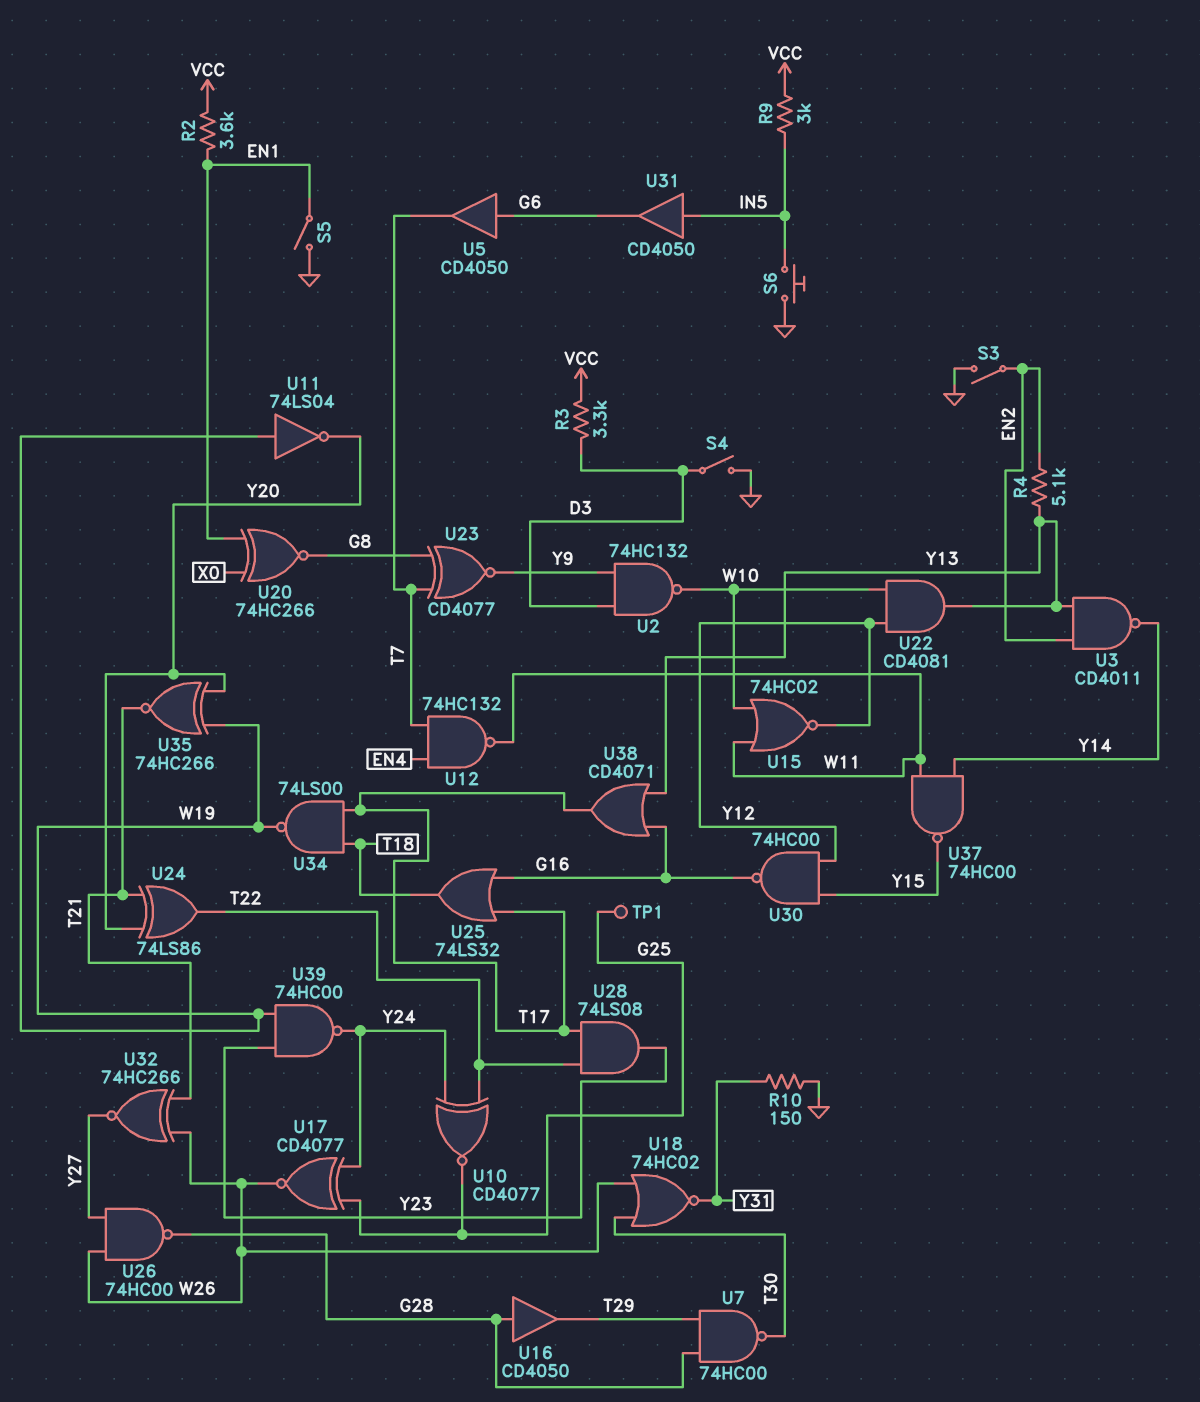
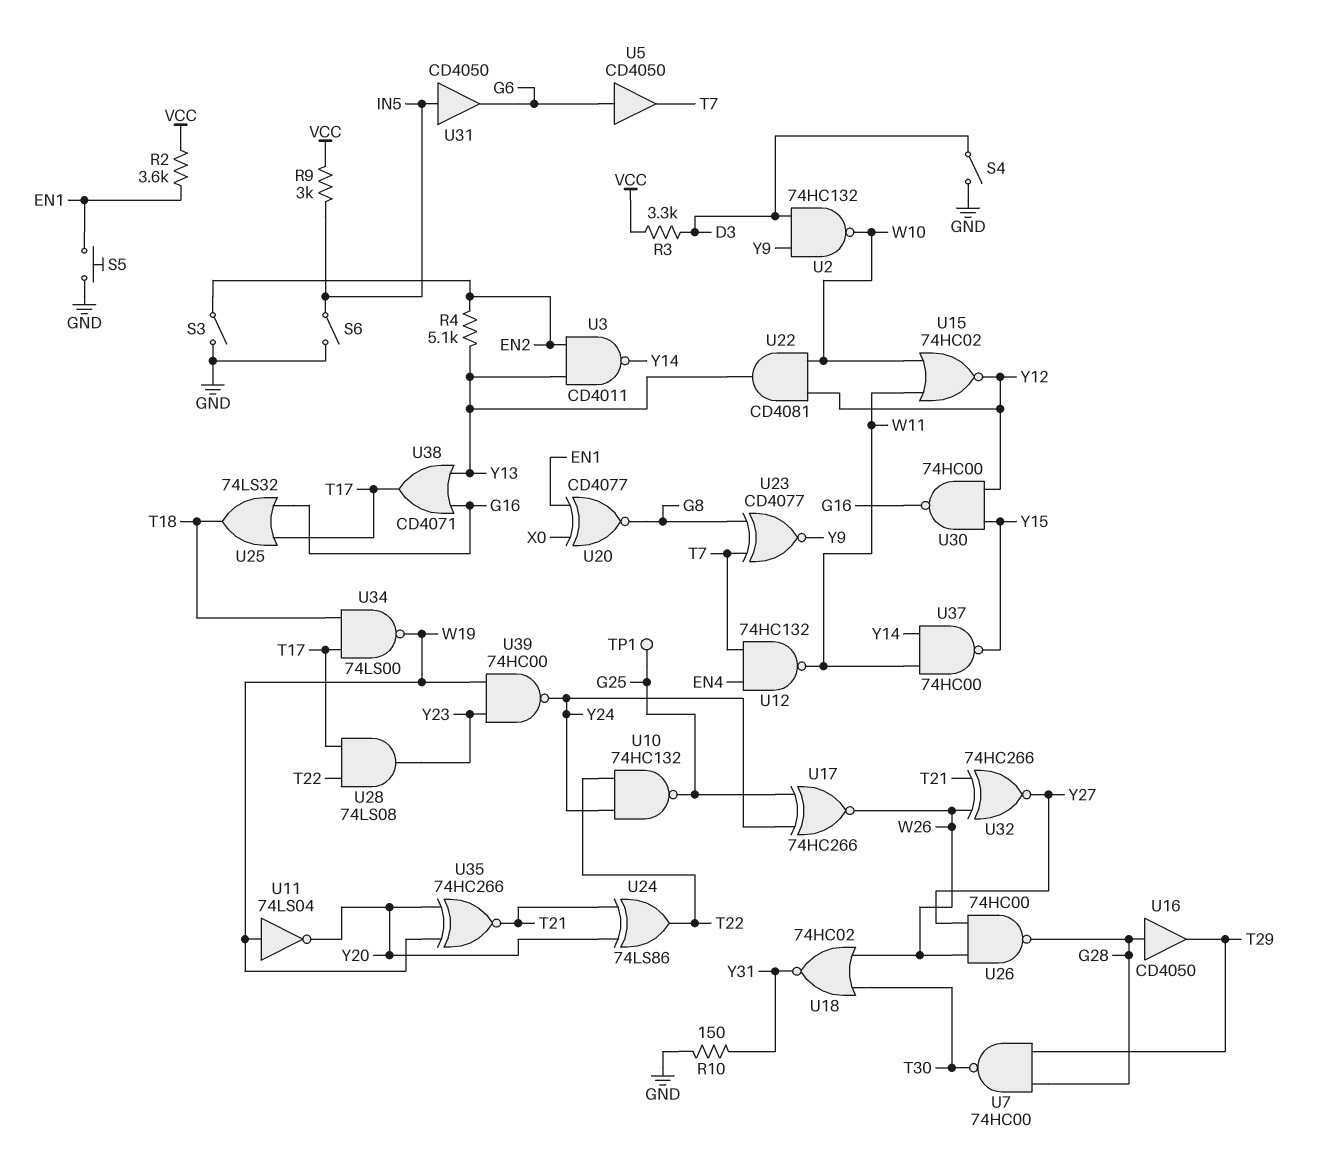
S5: switch (EN1, GND) -> button (EN1, GND)
S6: button (GND, IN5) -> switch (GND, IN5)
U10: XNOR CD4077 (in T22, in Y24, out G25) -> NAND 74HC132 (in T22, in Y24, out G25)
U17: XNOR CD4077 (in G25, in Y24, out W26) -> XNOR 74HC266 (in G25, in Y24, out W26)
U20: XNOR 74HC266 (in EN1, in X0, out G8) -> XNOR CD4077 (in EN1, in X0, out G8)

